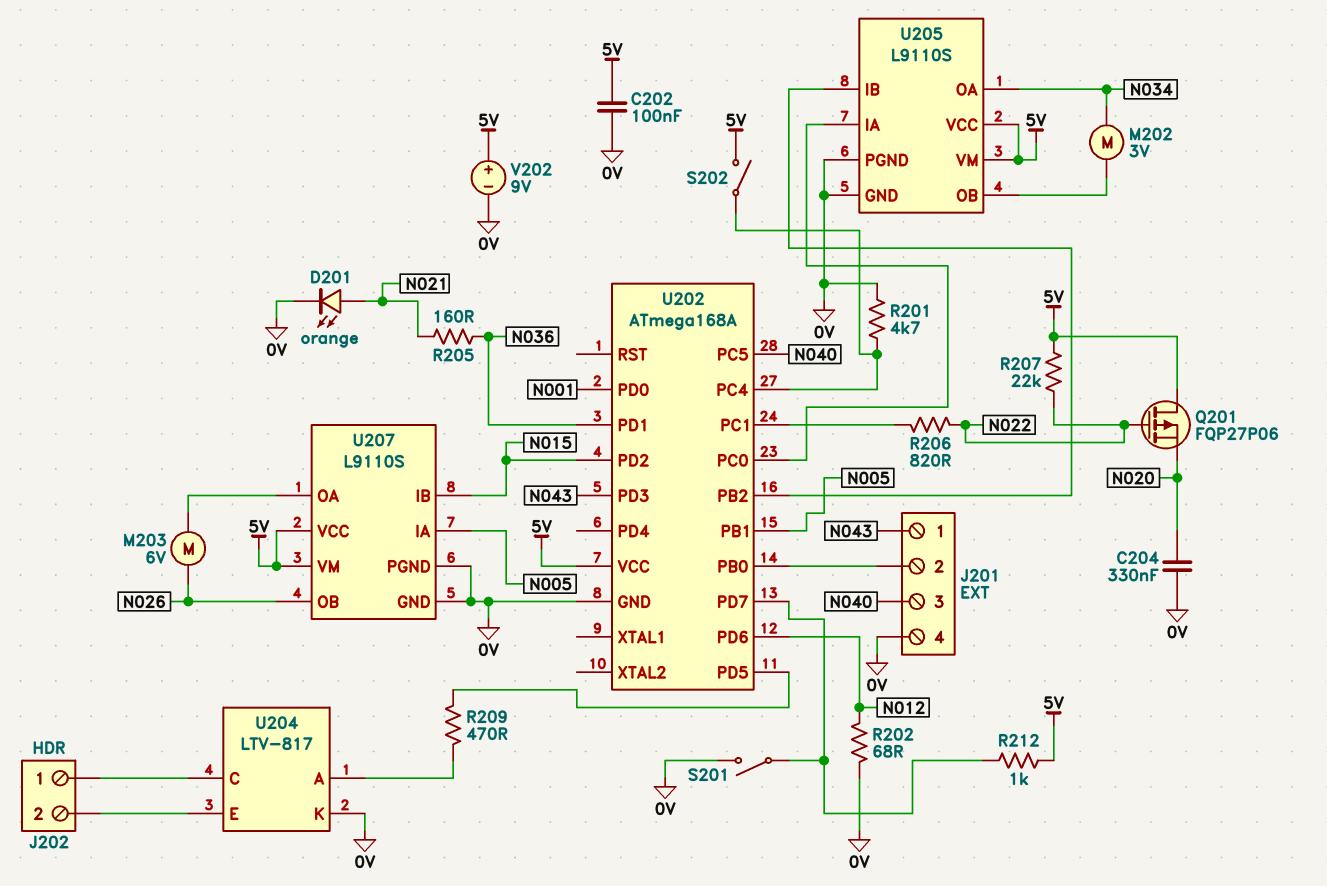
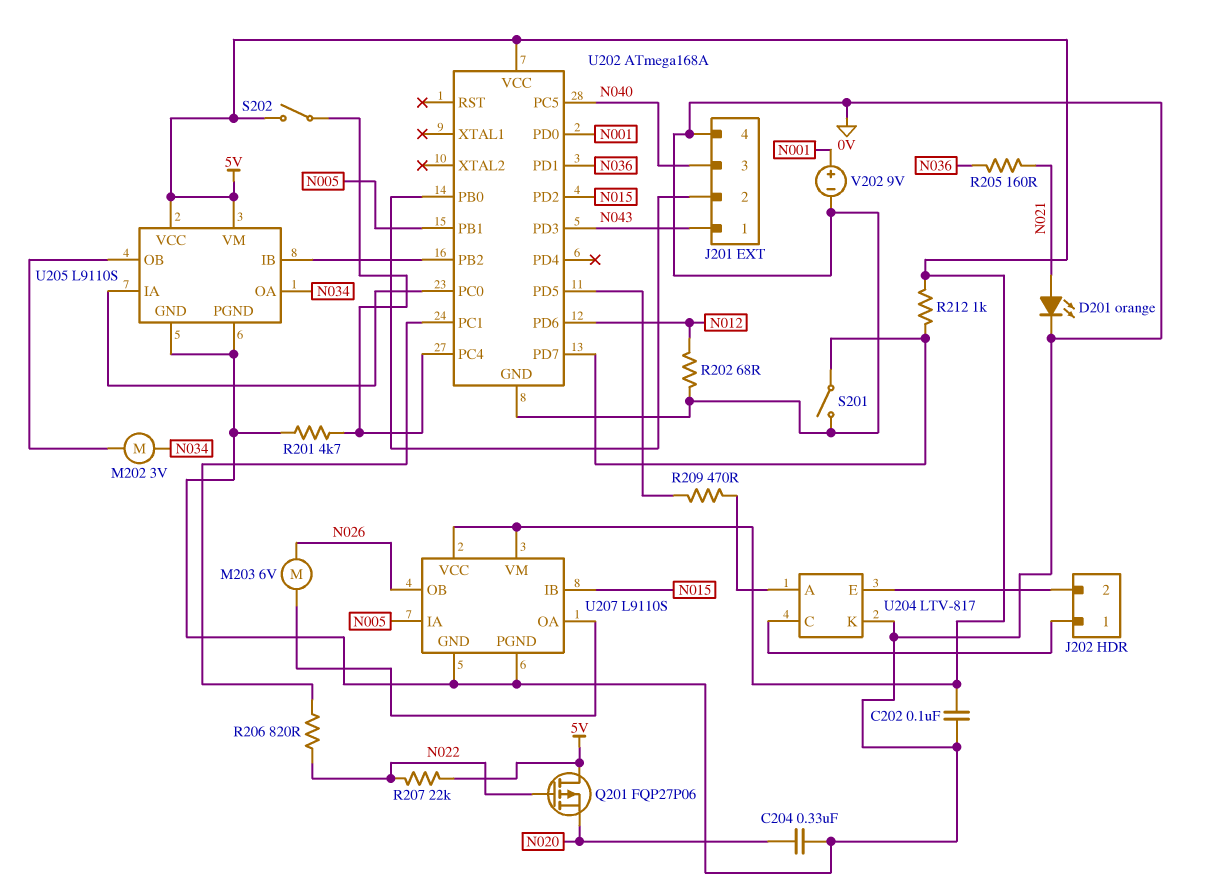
V202: 9V (plus 5V, minus 0V) -> 9V (plus N001, minus 0V)

